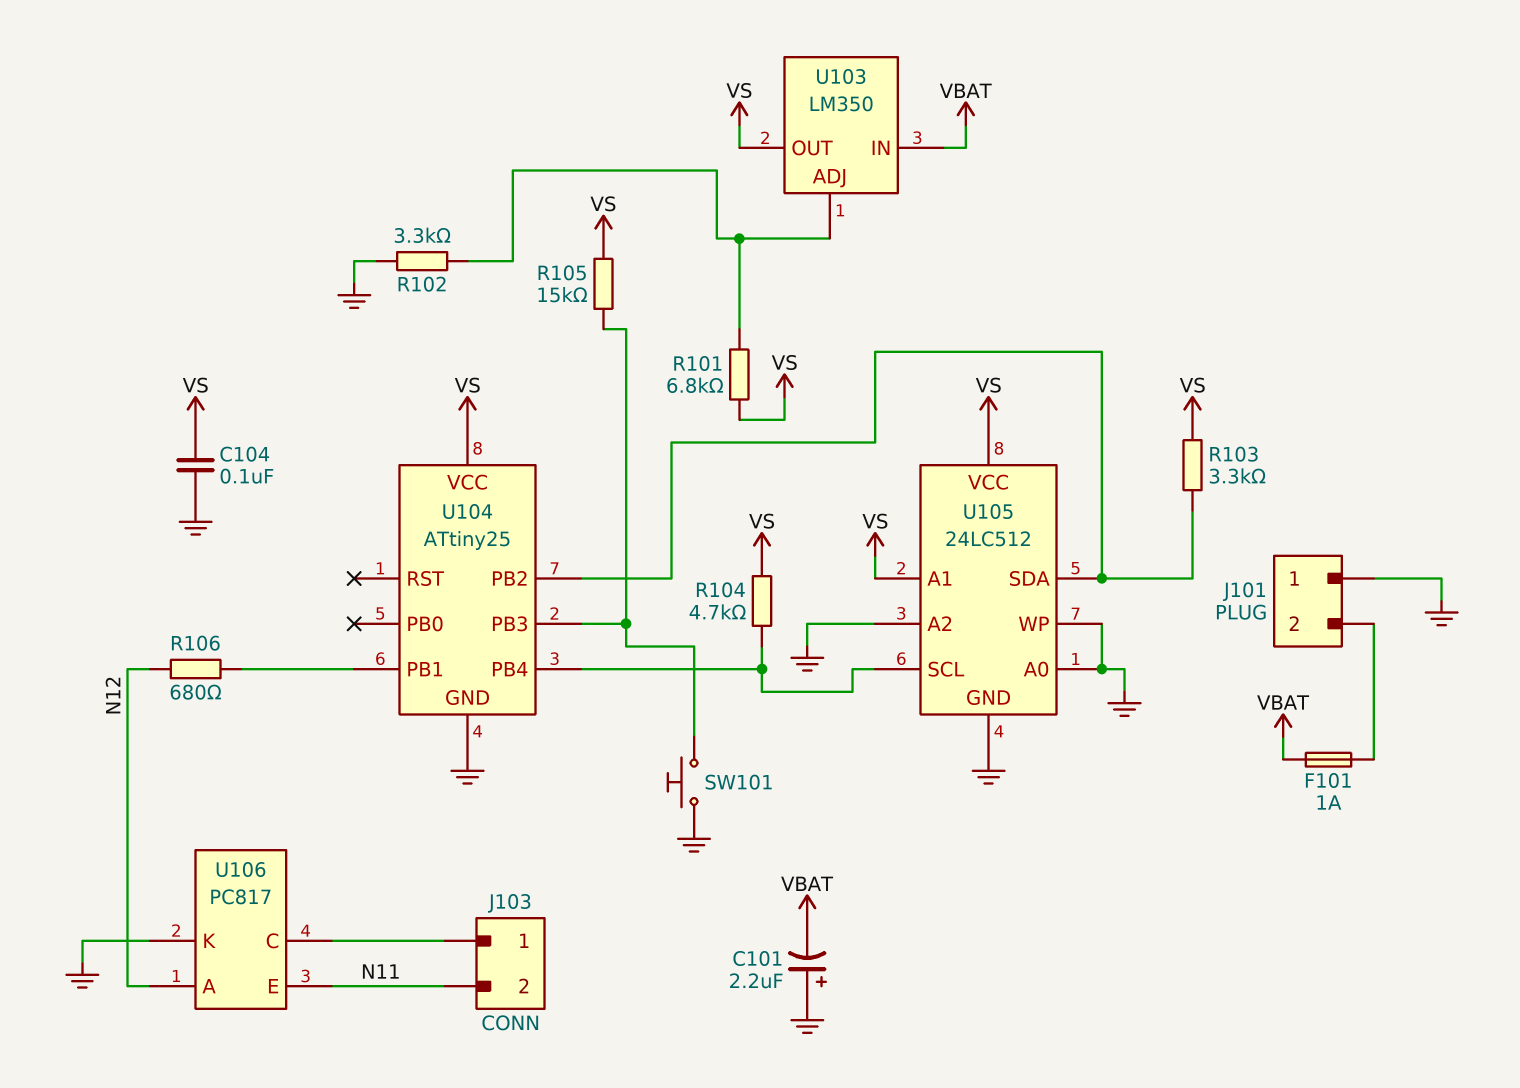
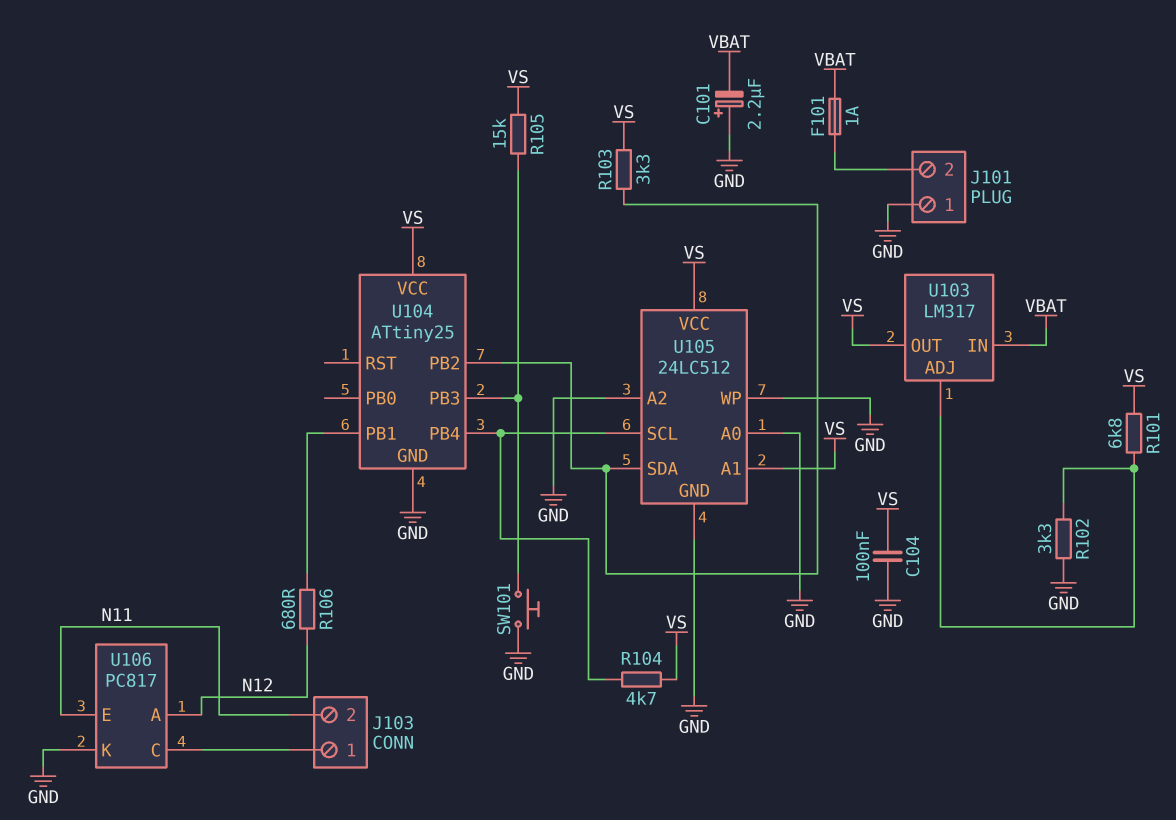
U103: LM350 -> LM317

